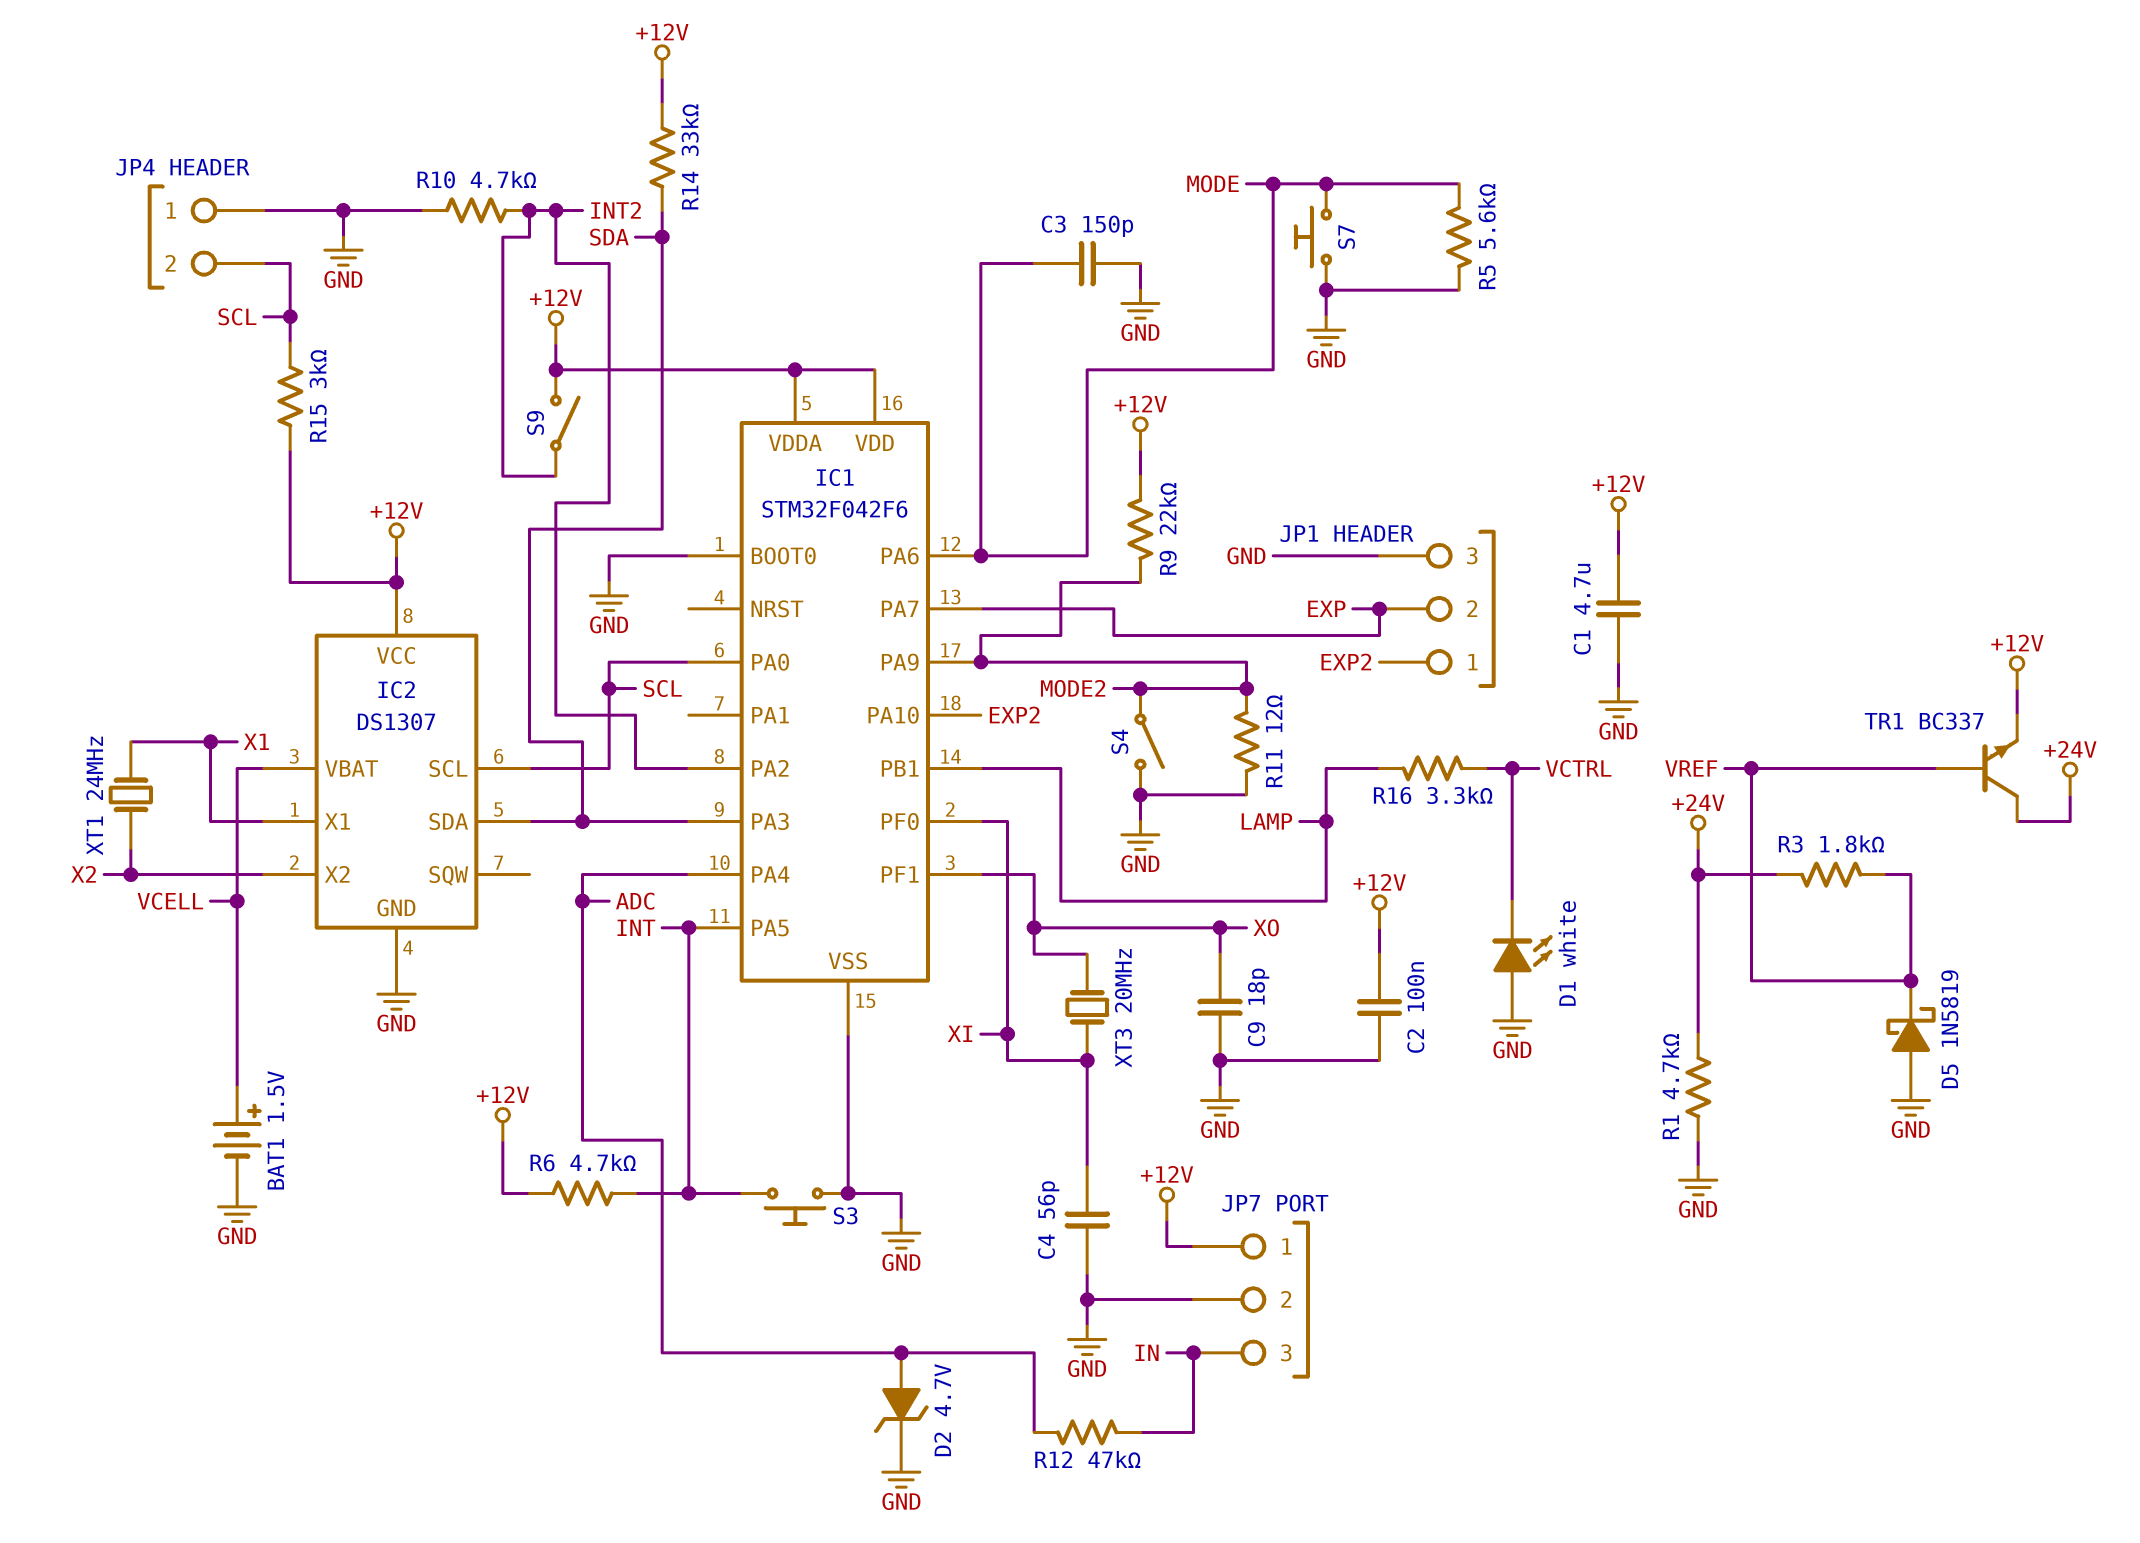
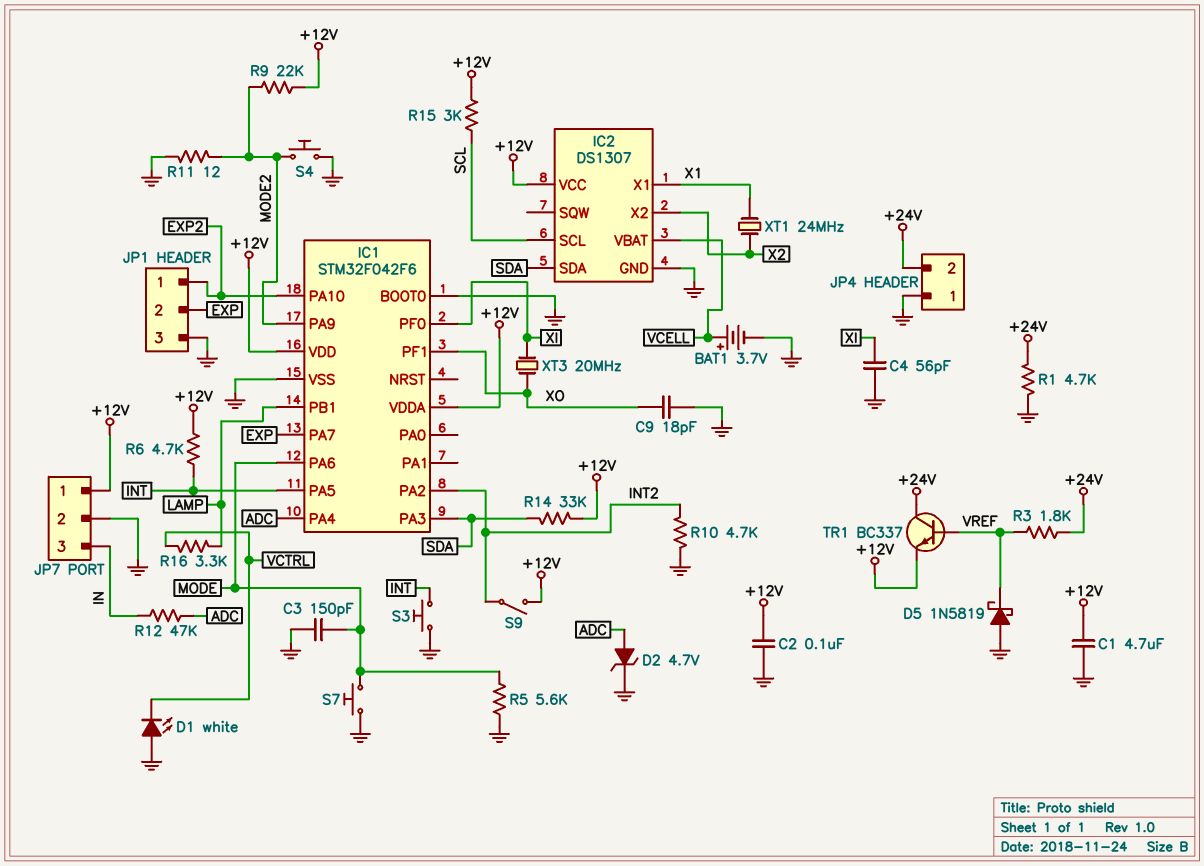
BAT1: 1.5V (plus VCELL, minus GND) -> 3.7V (plus VCELL, minus GND)
IC1 pin PA0: SCL -> none
JP4 pin 2: SCL -> +24V
S4: switch (GND, MODE2) -> button (GND, MODE2)

